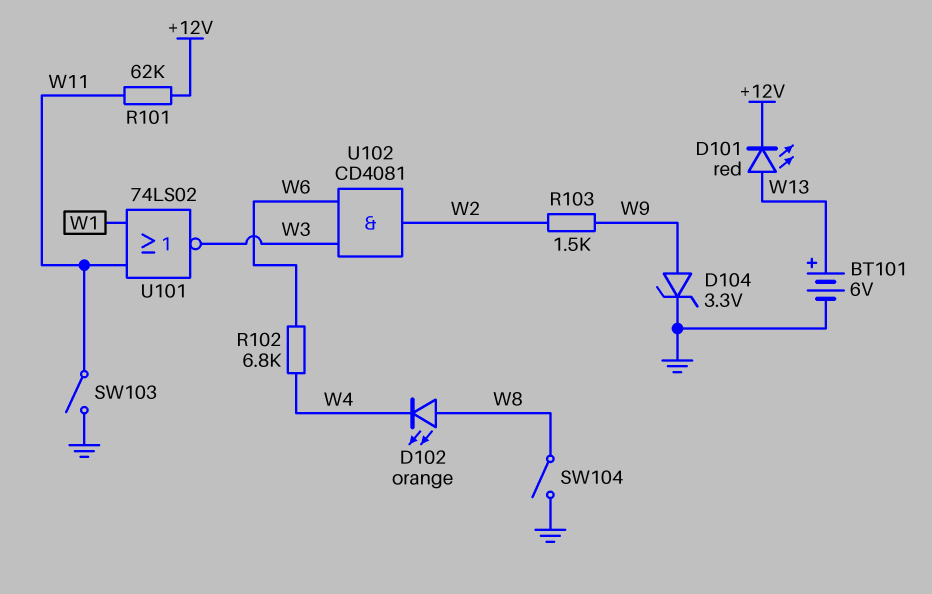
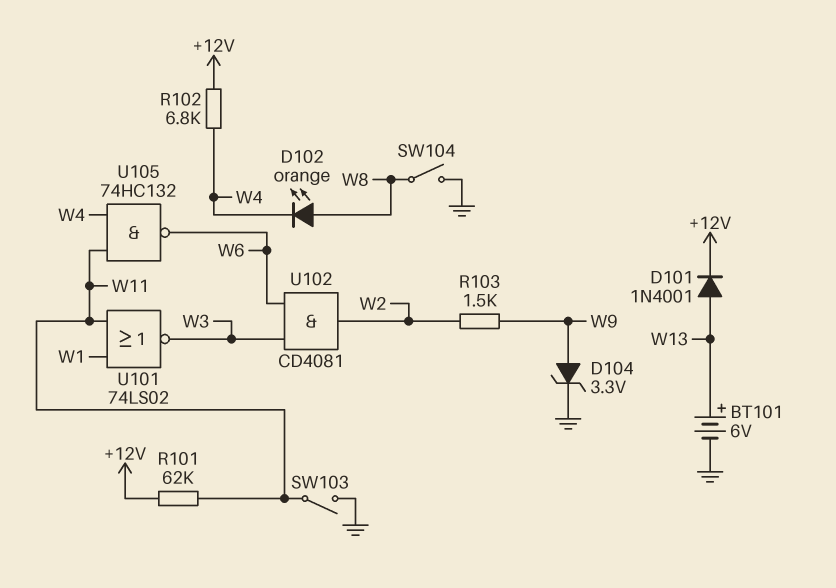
D101: LED red (A W13, K +12V) -> diode 1N4001 (A W13, K +12V)
R102: 6.8k (W4, W6) -> 6.8k (+12V, W4)
U105: none -> NAND 74HC132 (in W4, in W11, out W6)

